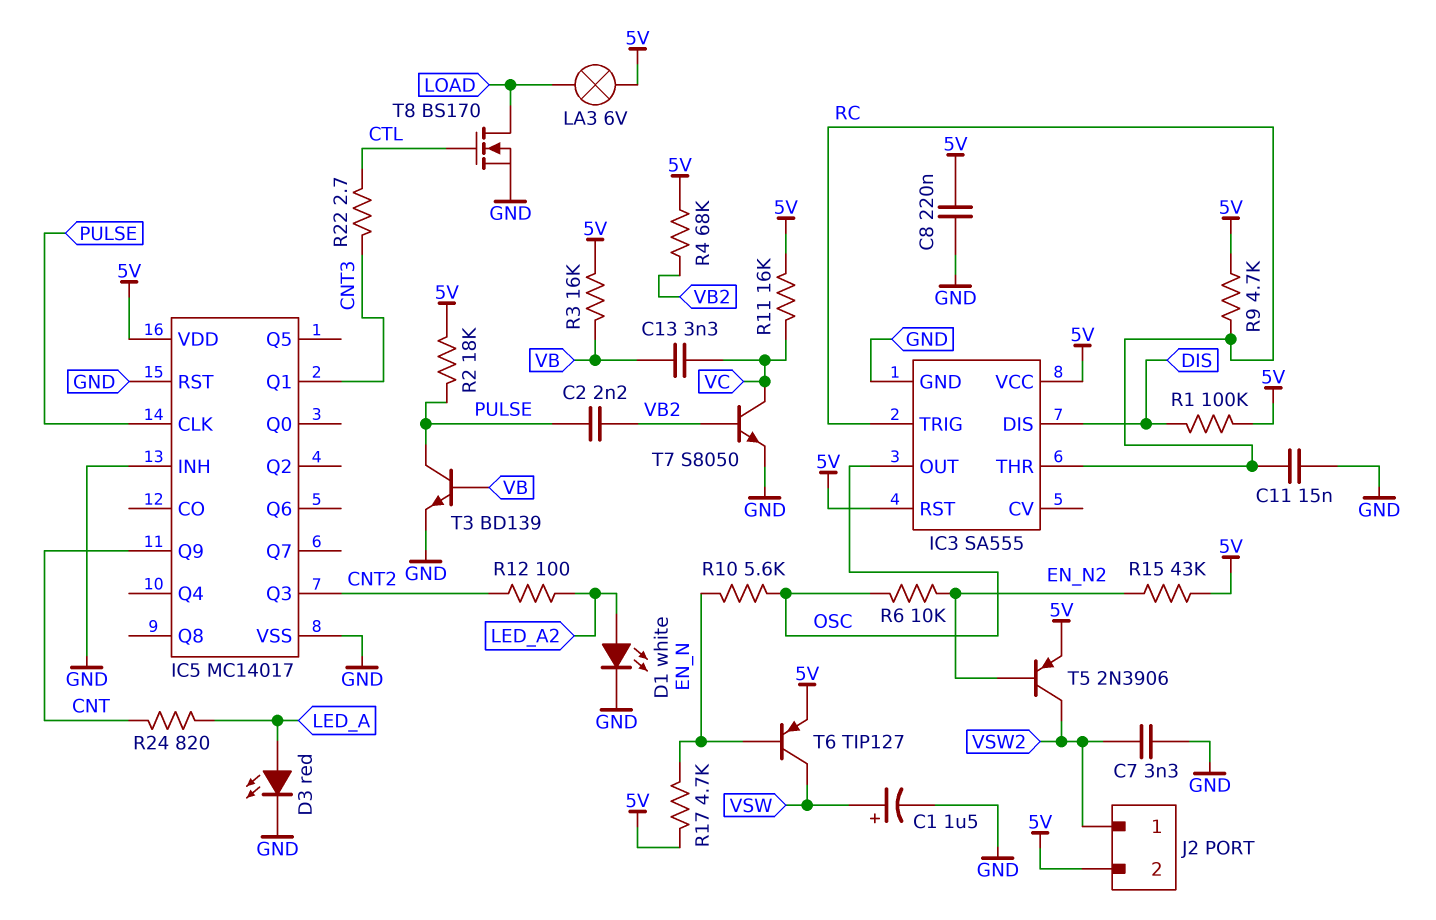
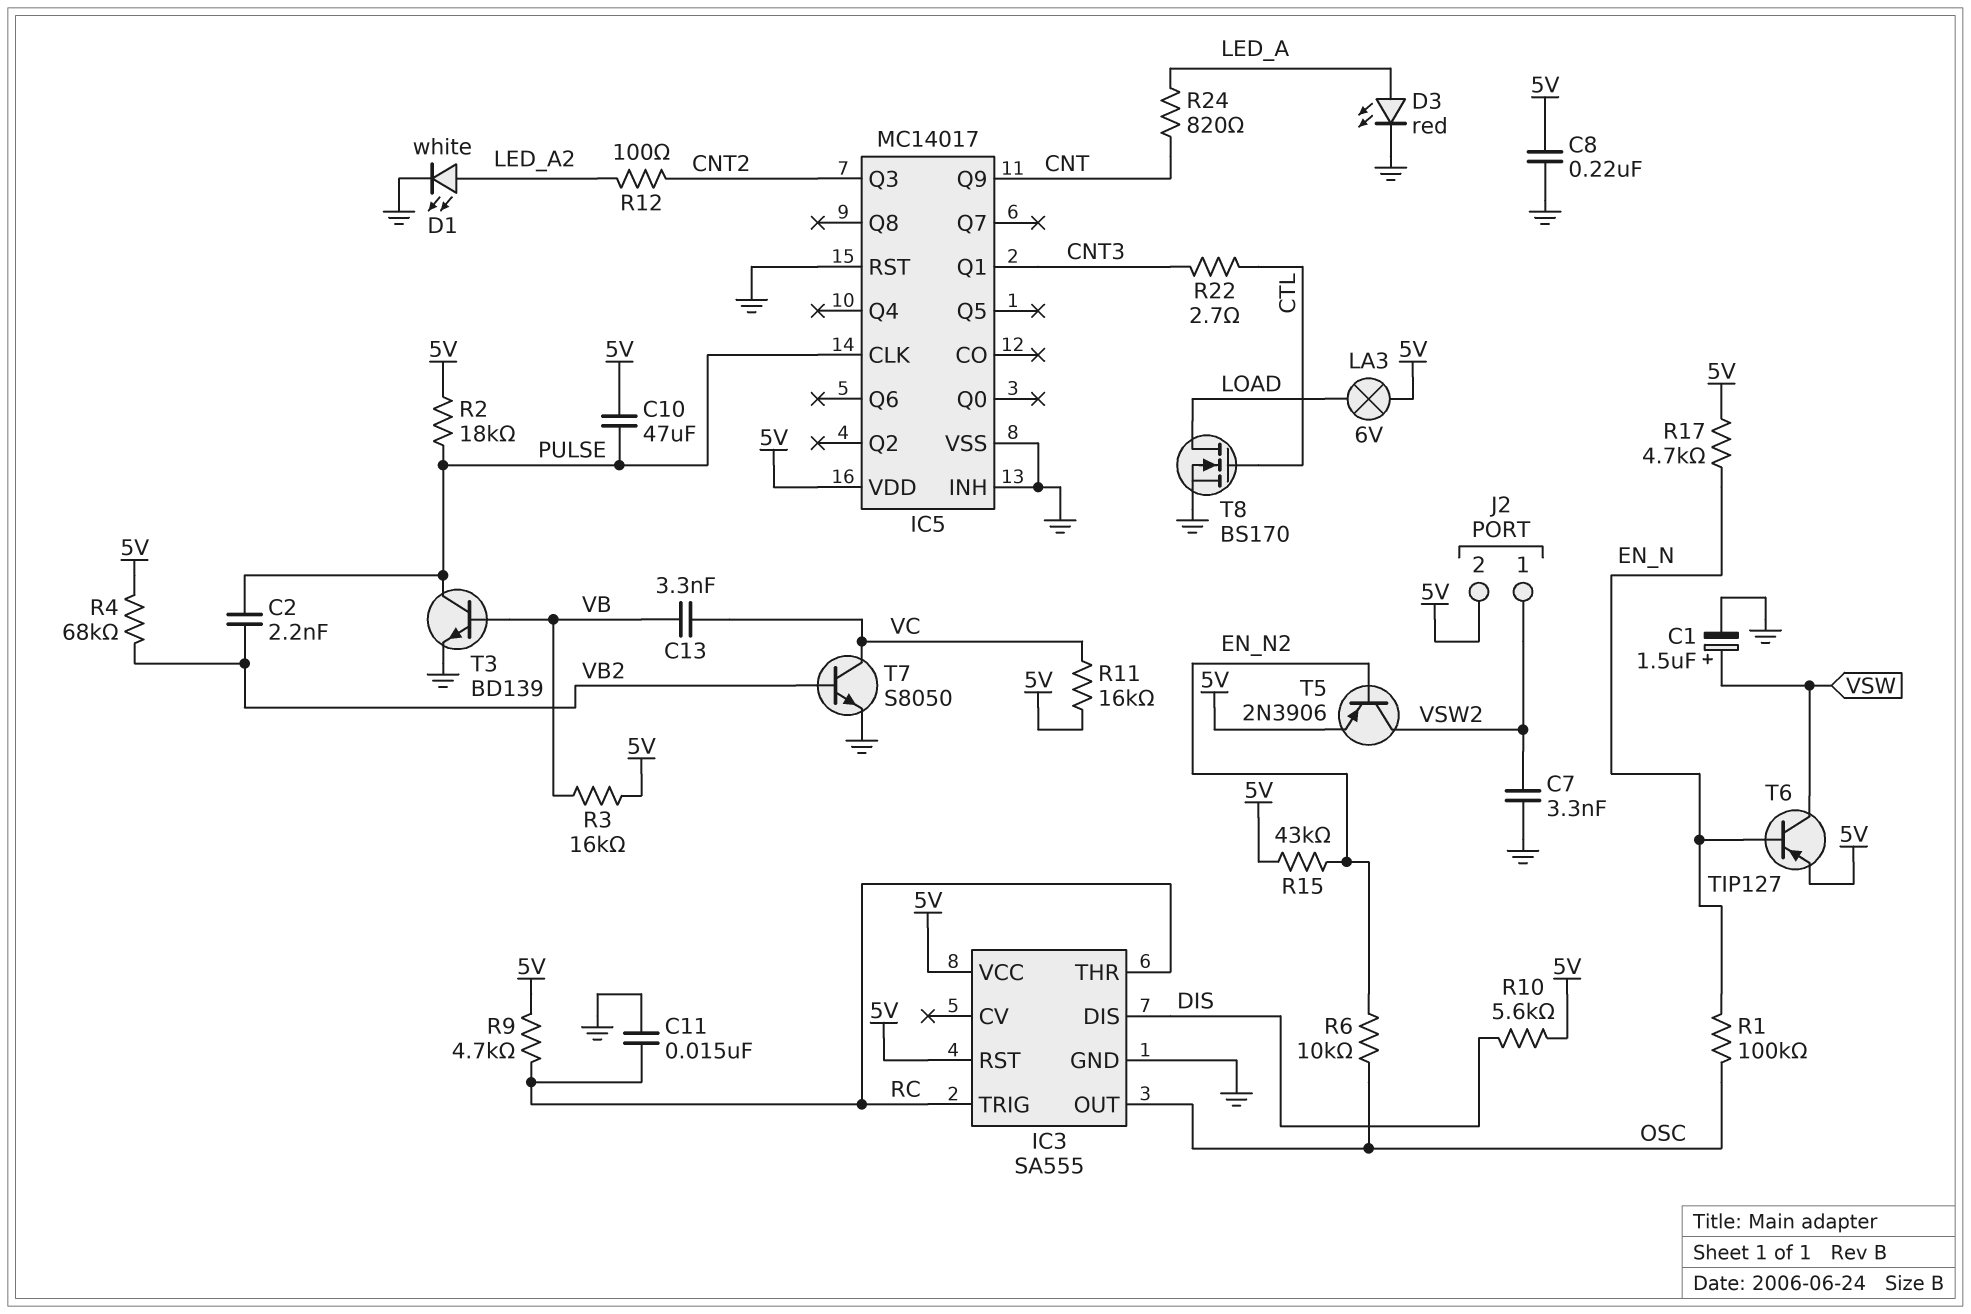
C10: none -> 47uF (5V, PULSE)
R1: 100k (5V, DIS) -> 100k (EN_N, OSC)
R10: 5.6k (EN_N, OSC) -> 5.6k (5V, DIS)

